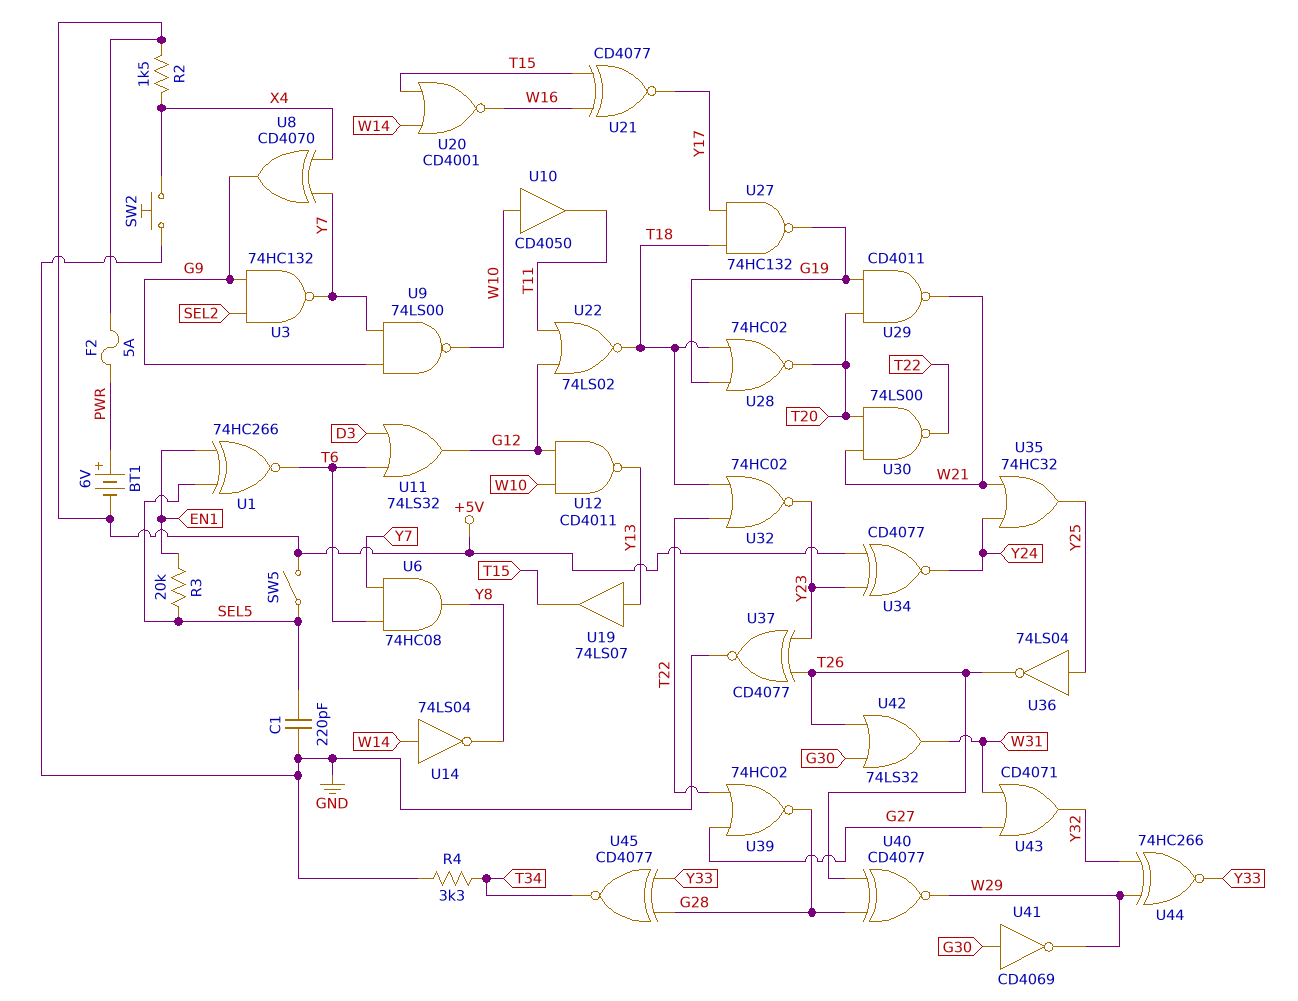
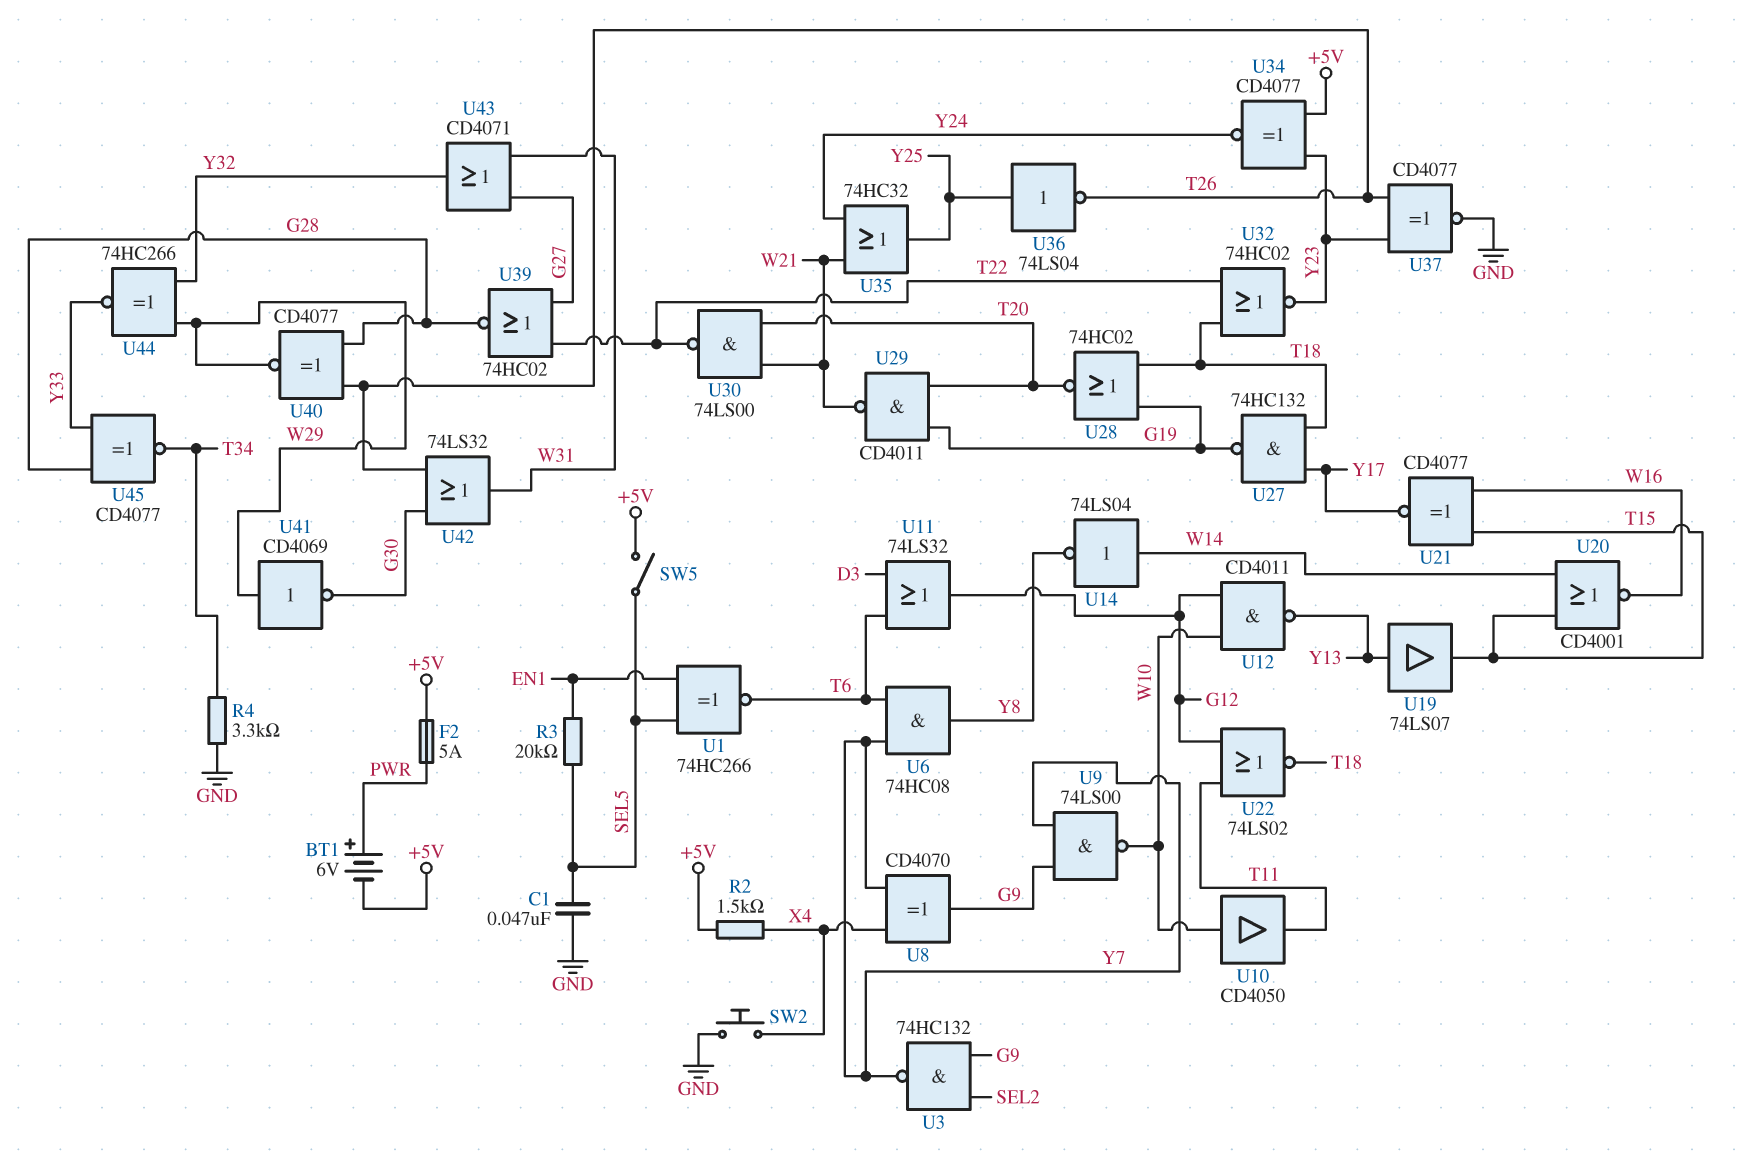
C1: 220pF (GND, SEL5) -> 47nF (GND, SEL5)
U41: NOT CD4069 (in G30, out W29) -> NOT CD4069 (in W29, out G30)

